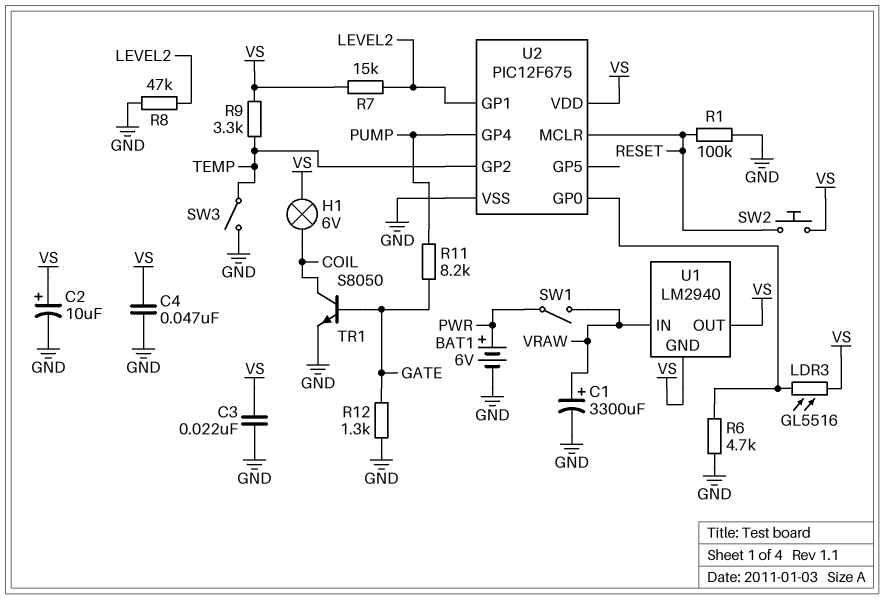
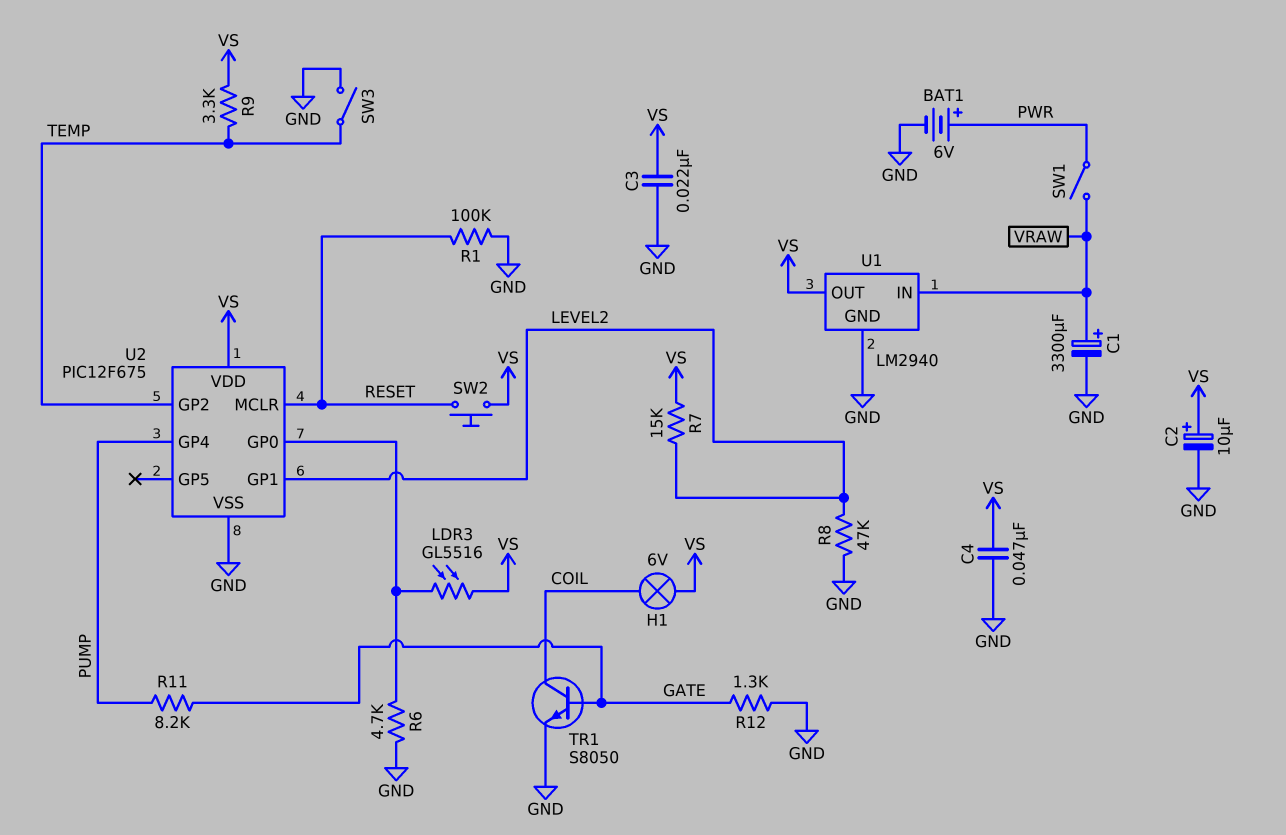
U1 pin GND: VS -> GND

